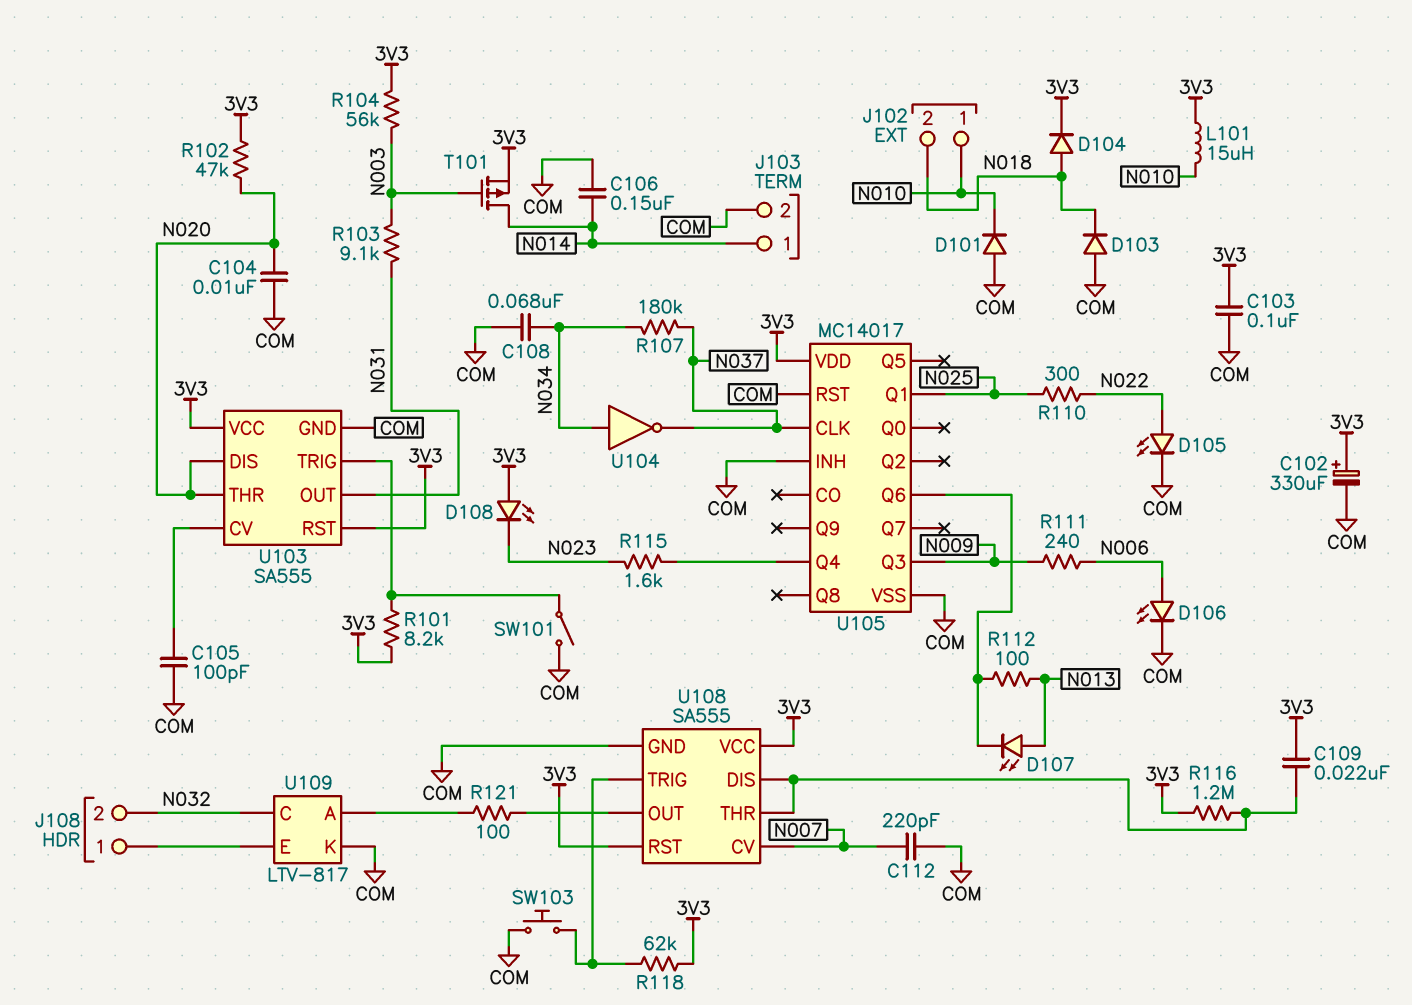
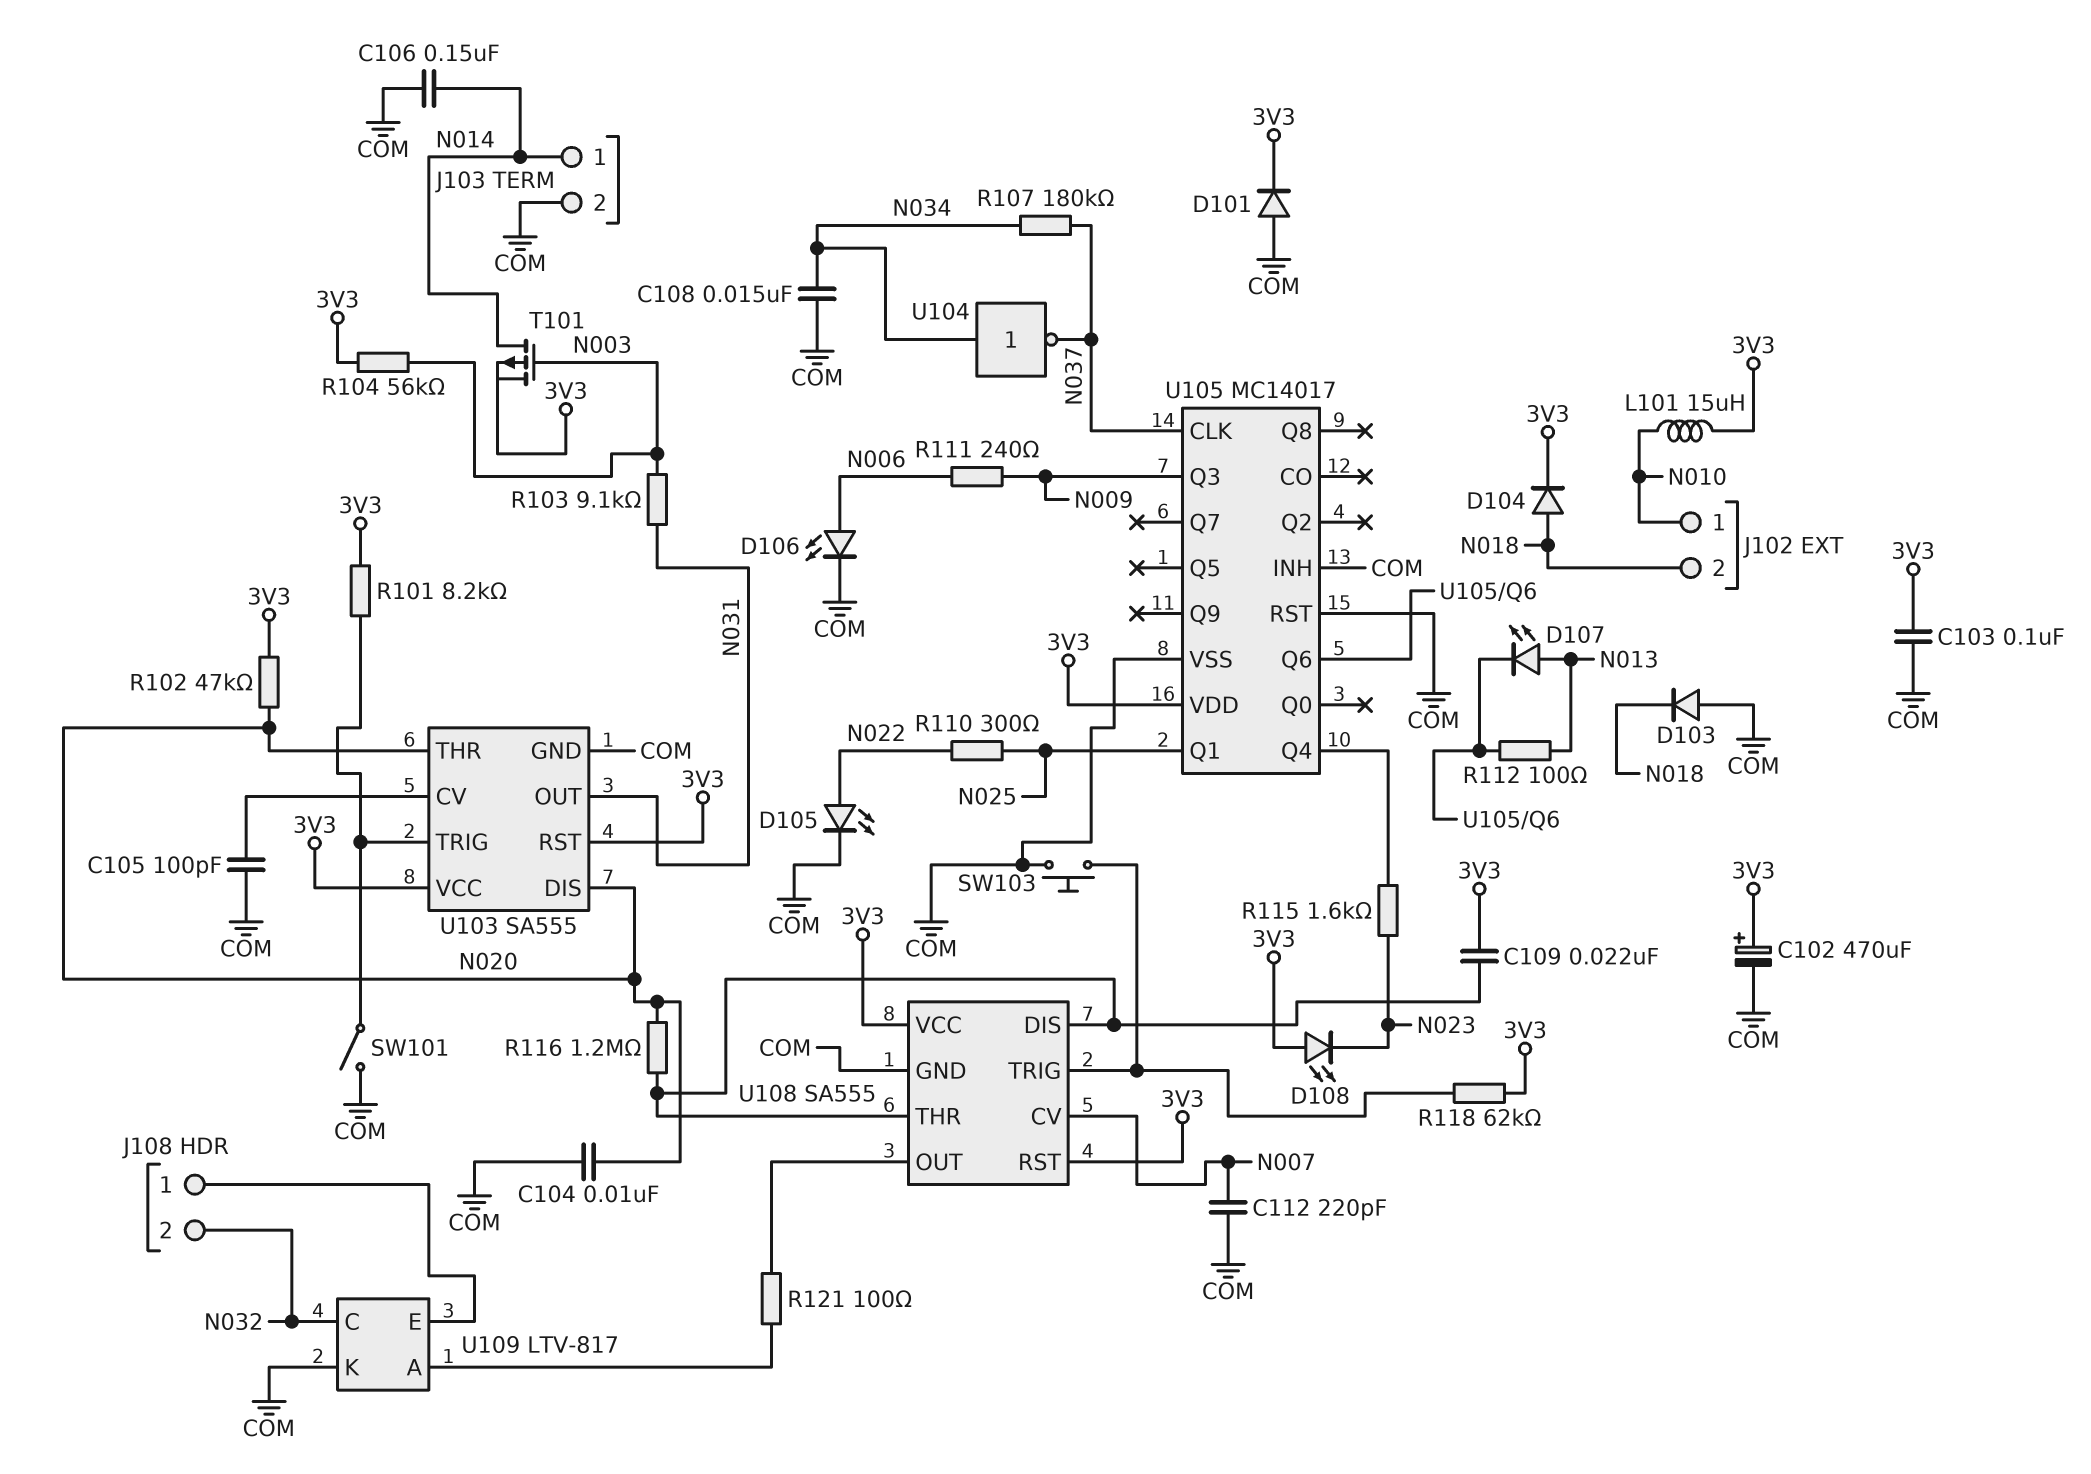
C102: 330uF (plus 3V3, minus COM) -> 470uF (plus 3V3, minus COM)
C108: 68nF (COM, N034) -> 15nF (COM, N034)
D101: diode (A COM, K N010) -> diode (A COM, K 3V3)
R116: 1.2M (3V3, U108/DIS) -> 1.2M (N020, U108/DIS)

